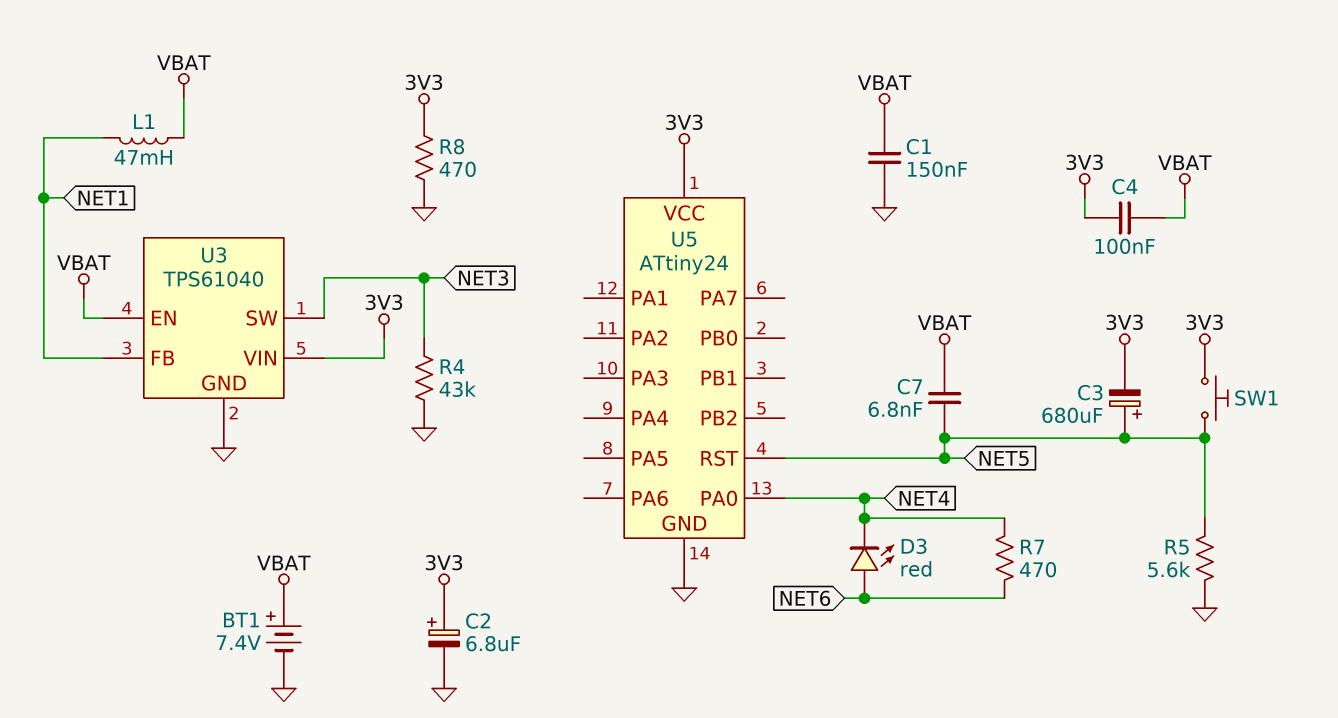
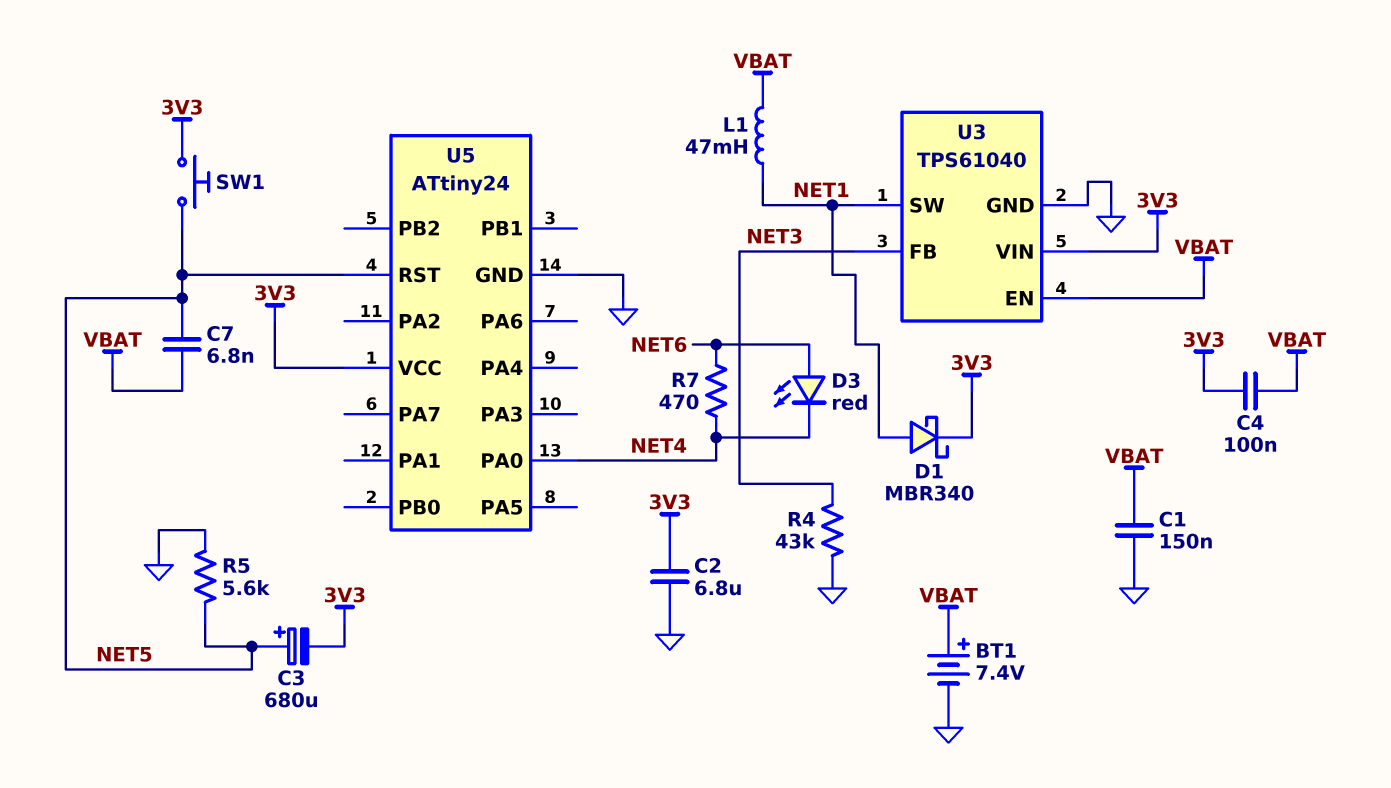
C2: 6.8uF (plus 3V3, minus GND) -> 6.8uF (3V3, GND)
D1: none -> schottky MBR340 (A NET1, K 3V3)
R8: 470 (3V3, GND) -> none
U3 pin FB: NET1 -> NET3
U3 pin SW: NET3 -> NET1

